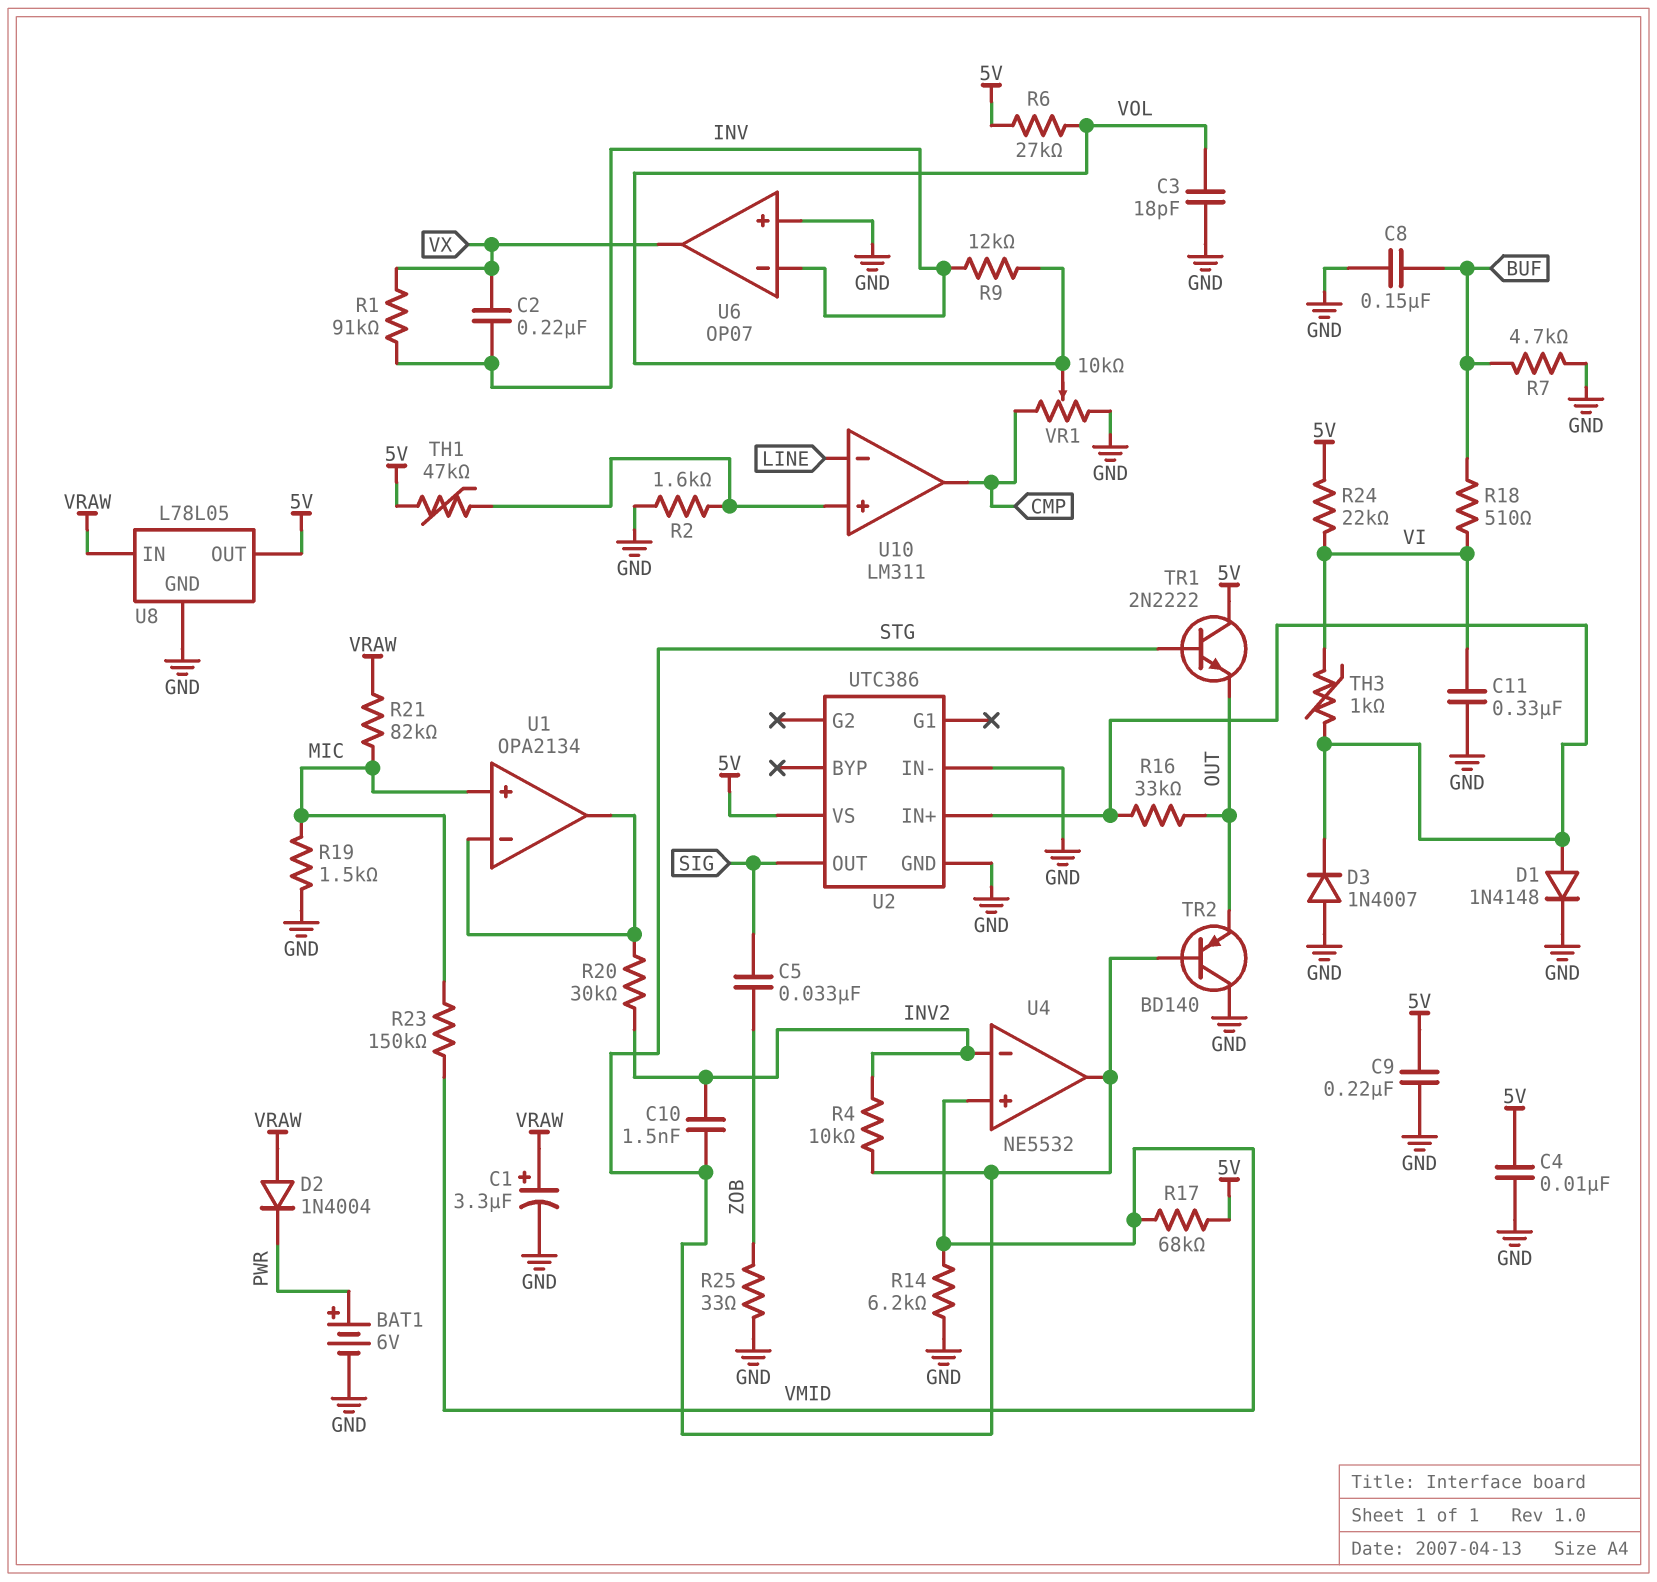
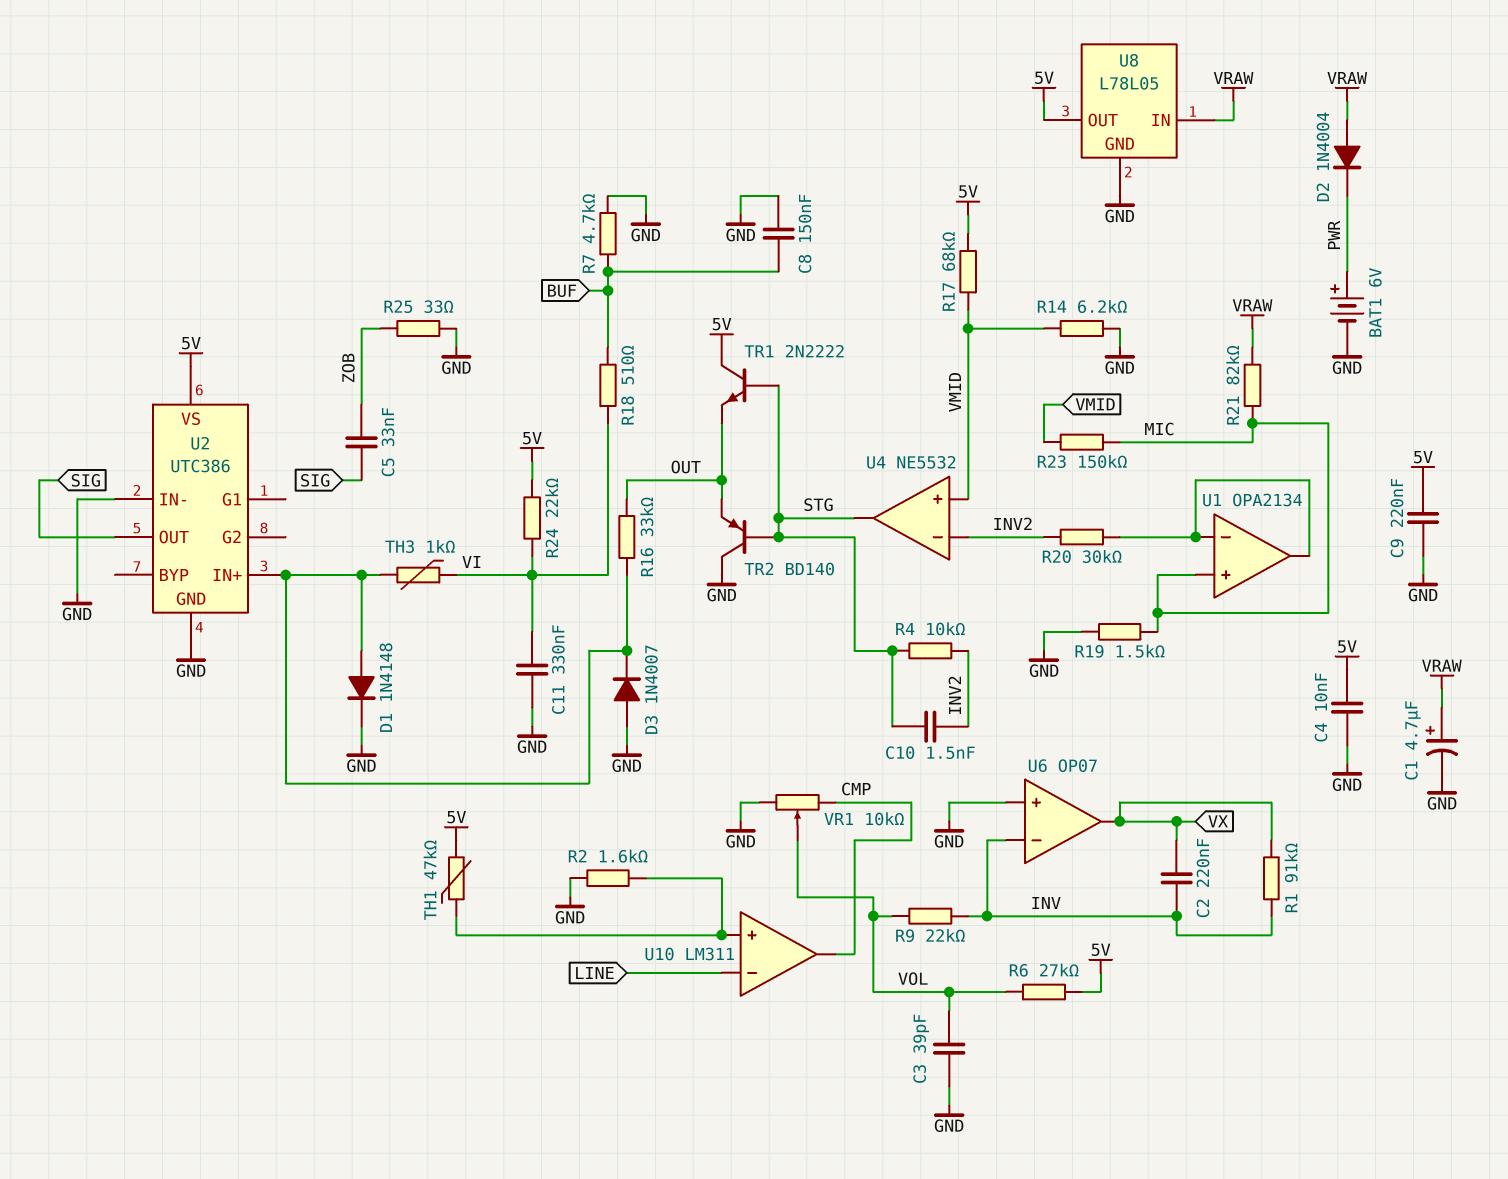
C1: 3.3uF (plus VRAW, minus GND) -> 4.7uF (plus VRAW, minus GND)
C3: 18pF (GND, VOL) -> 39pF (GND, VOL)
R9: 12k (INV, VOL) -> 22k (INV, VOL)

